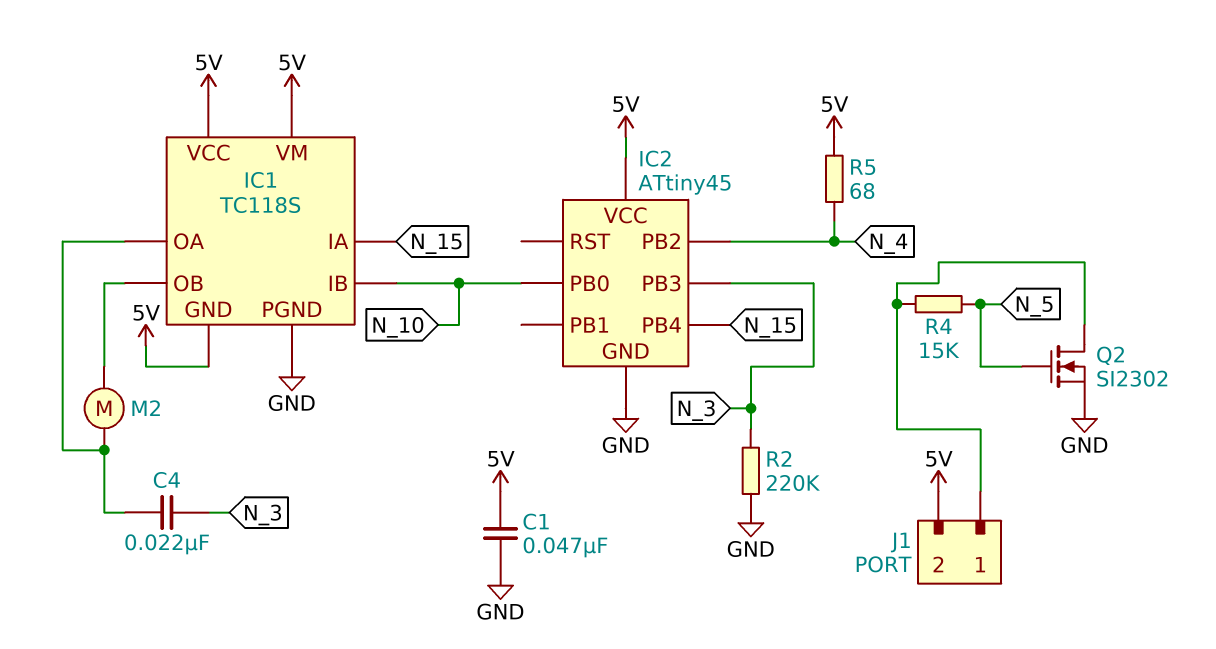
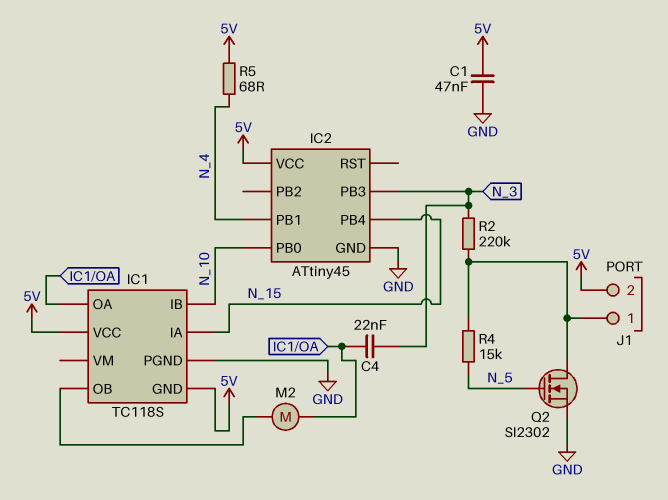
IC1 pin VM: 5V -> none
IC2 pin PB1: none -> N_4
IC2 pin PB2: N_4 -> none
R2: 220k (GND, N_3) -> 220k (J1/1, N_3)

